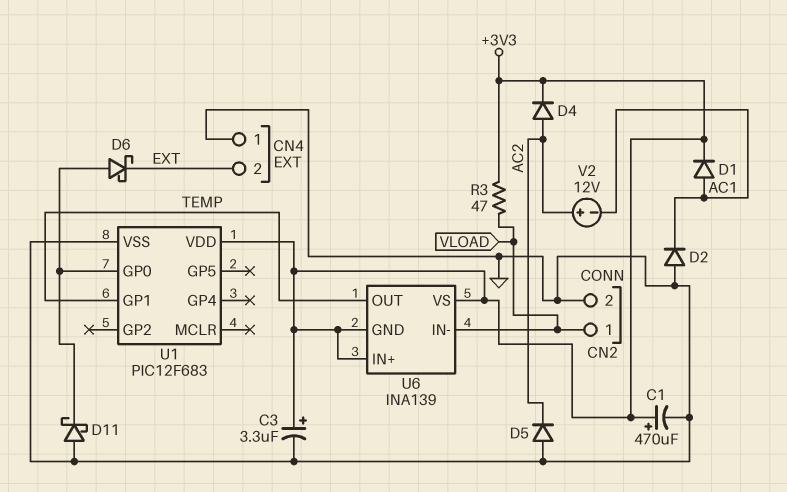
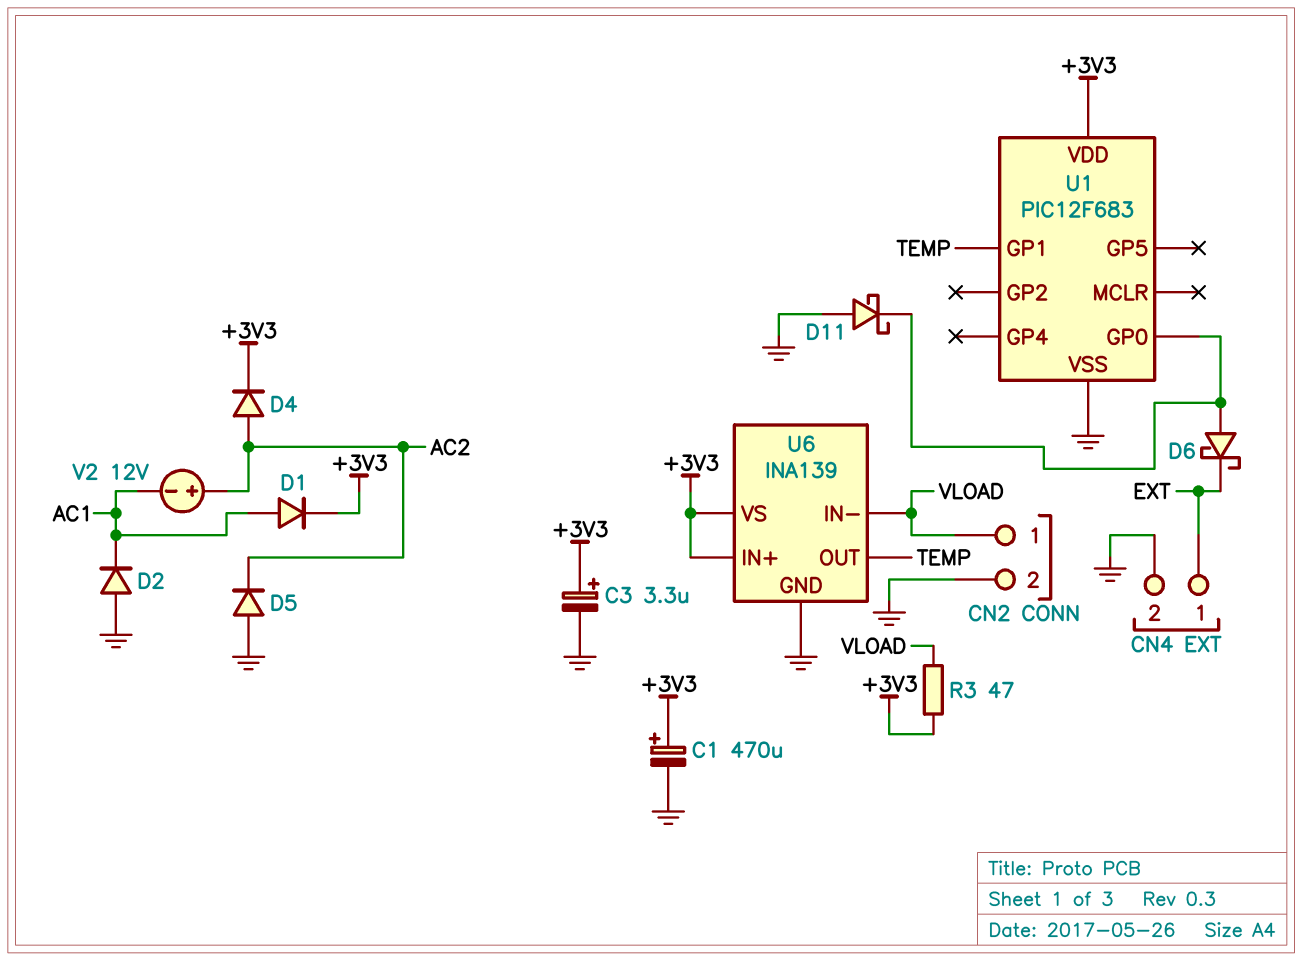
CN4 pin 1: GND -> EXT
CN4 pin 2: EXT -> GND
U6 pin GND: +3V3 -> GND

